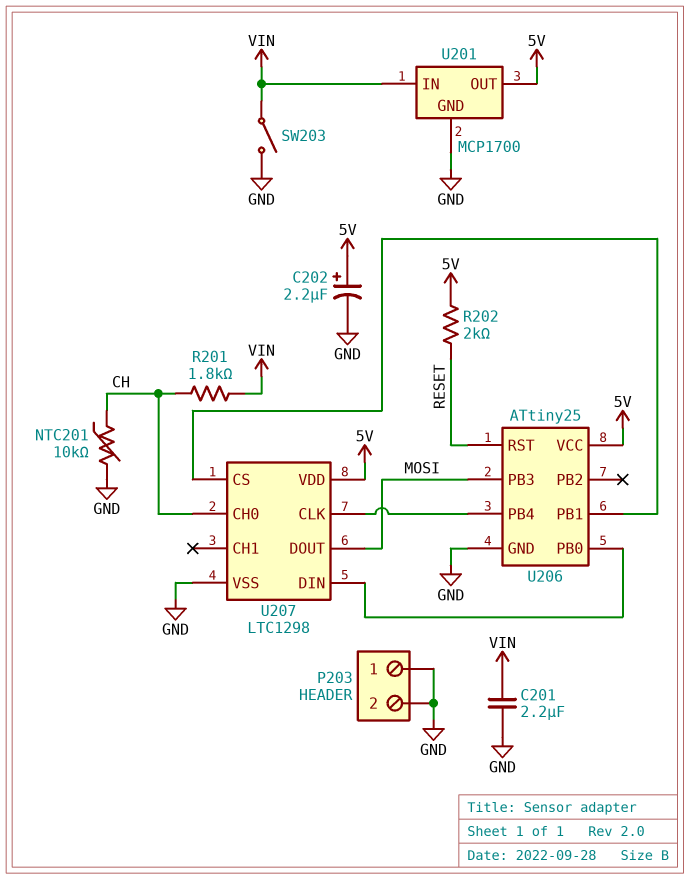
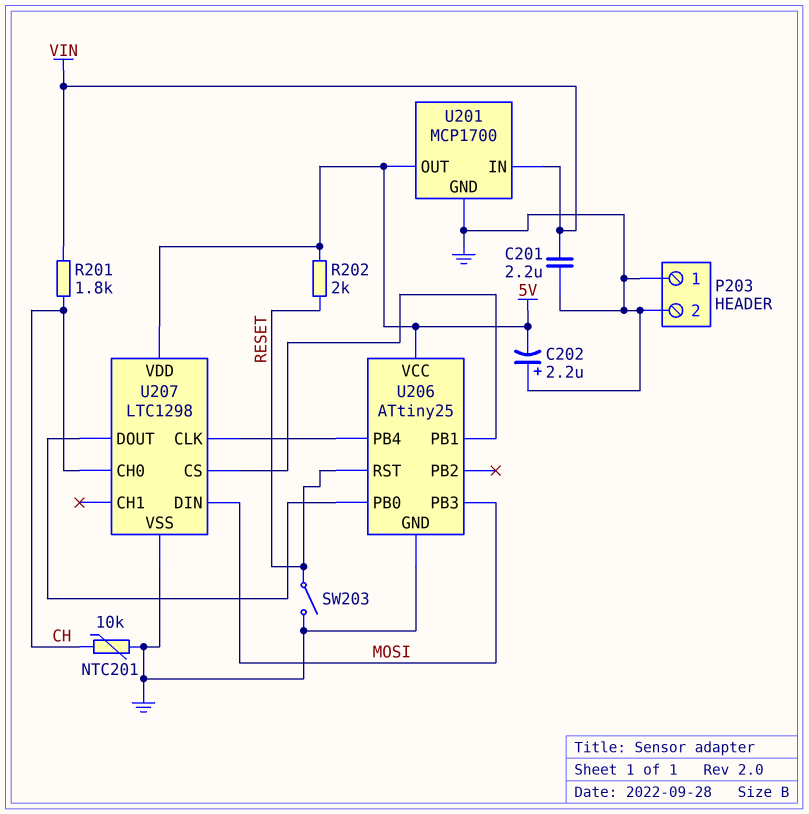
C202: 2.2uF (plus 5V, minus GND) -> 2.2uF (plus GND, minus 5V)
SW203: switch (GND, VIN) -> switch (GND, RESET)
U207 pin DIN: U206/PB0 -> MOSI
U207 pin DOUT: MOSI -> U206/PB0

